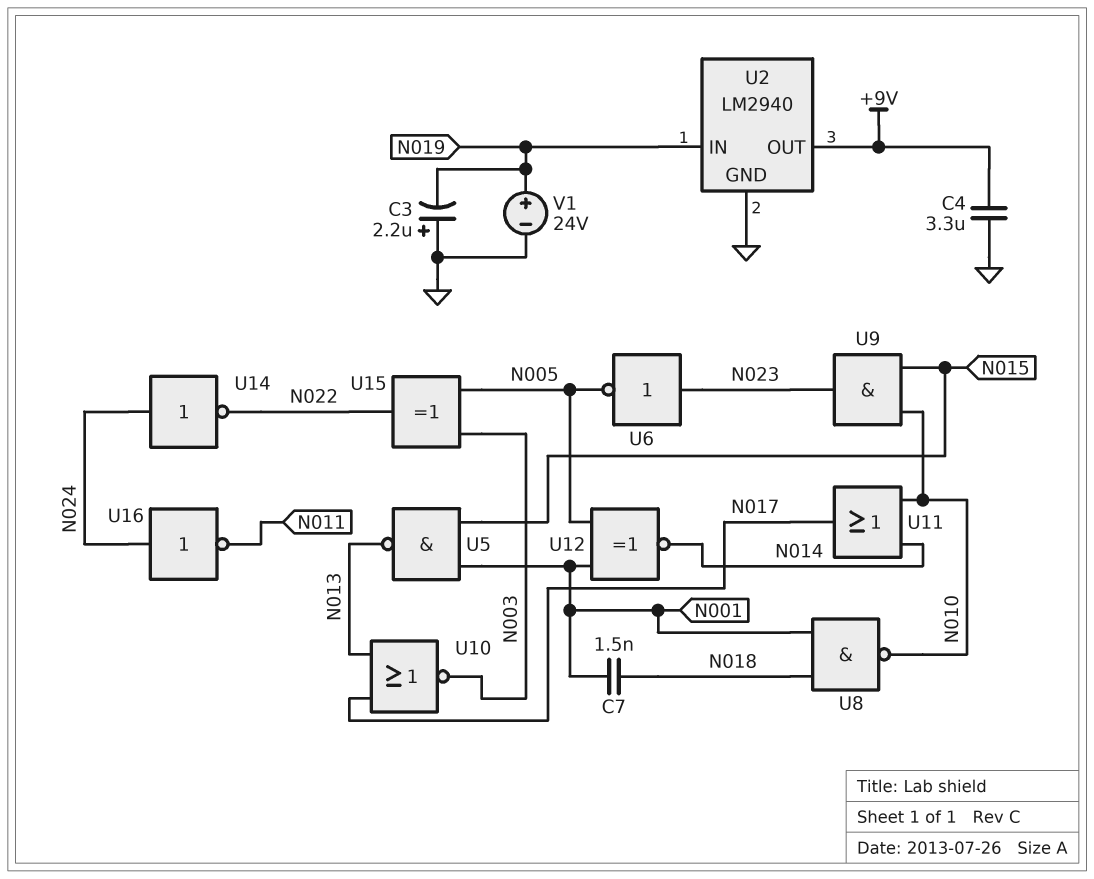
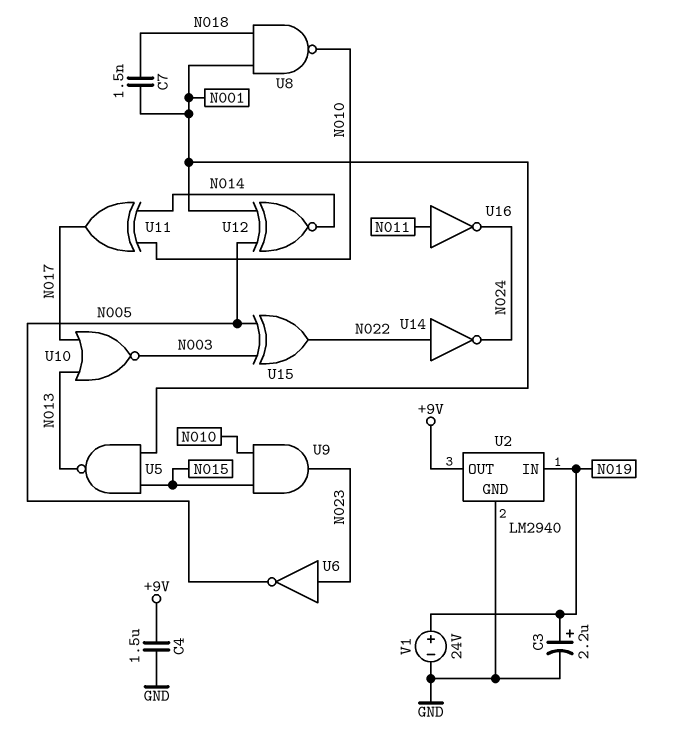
C3: 2.2uF (plus GND, minus N019) -> 2.2uF (plus N019, minus GND)
C4: 3.3uF (+9V, GND) -> 1.5uF (+9V, GND)
U11: OR (in N010, in N014, out N017) -> XOR (in N010, in N014, out N017)
U14: NOT (in N024, out N022) -> NOT (in N022, out N024)
U16: NOT (in N024, out N011) -> NOT (in N011, out N024)

